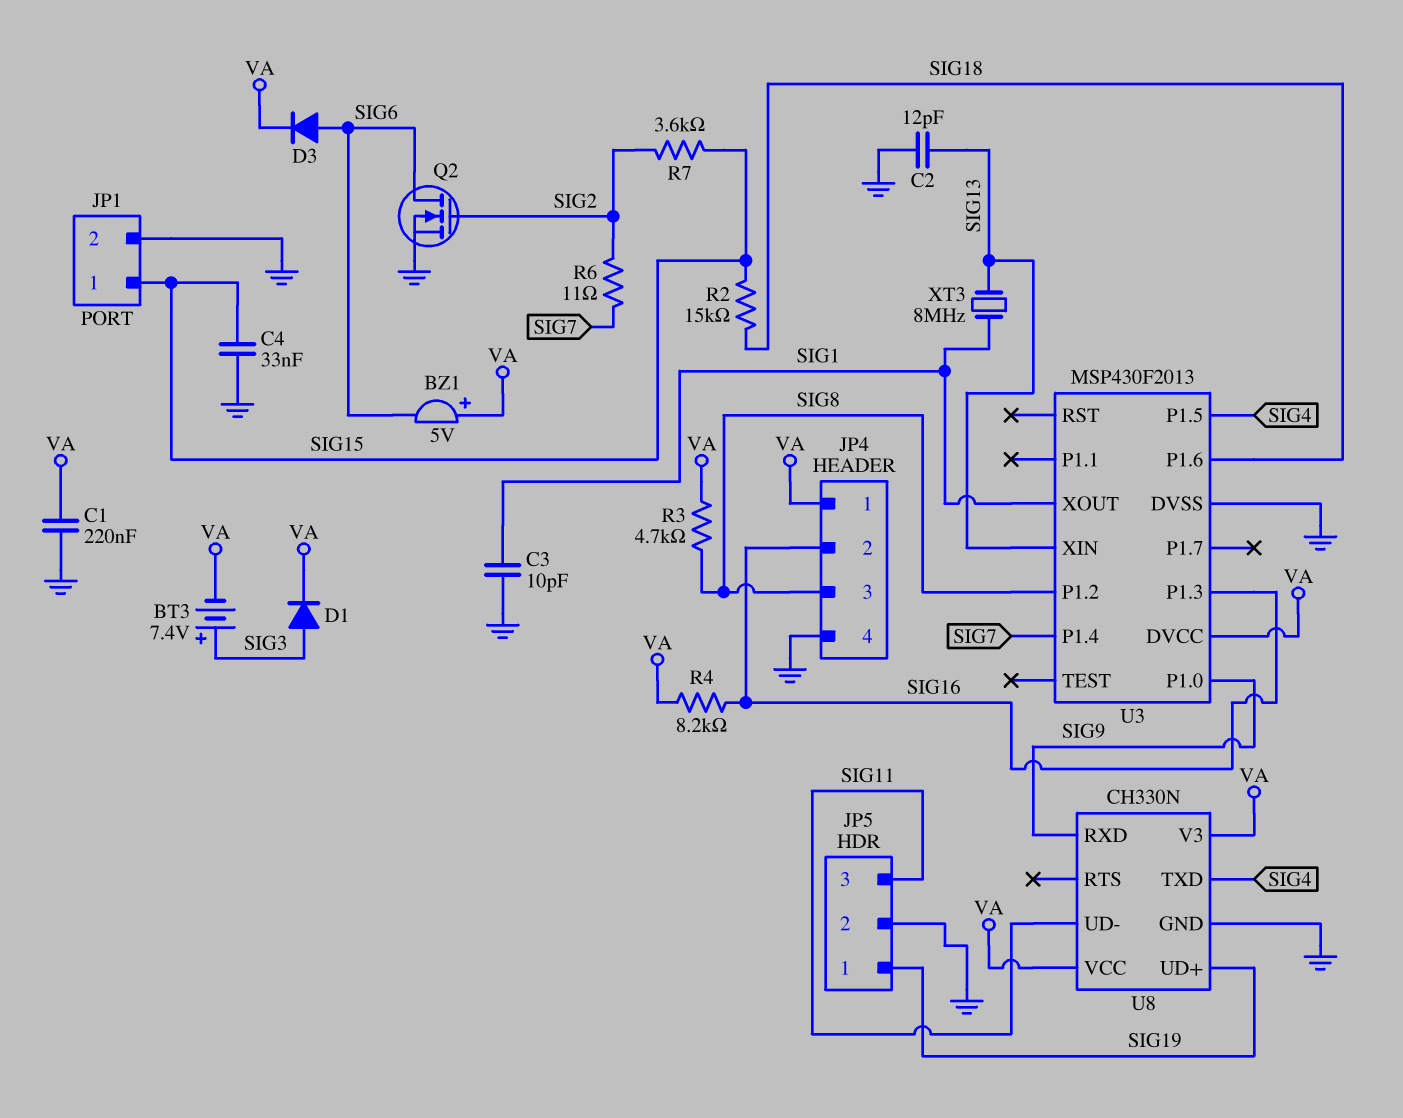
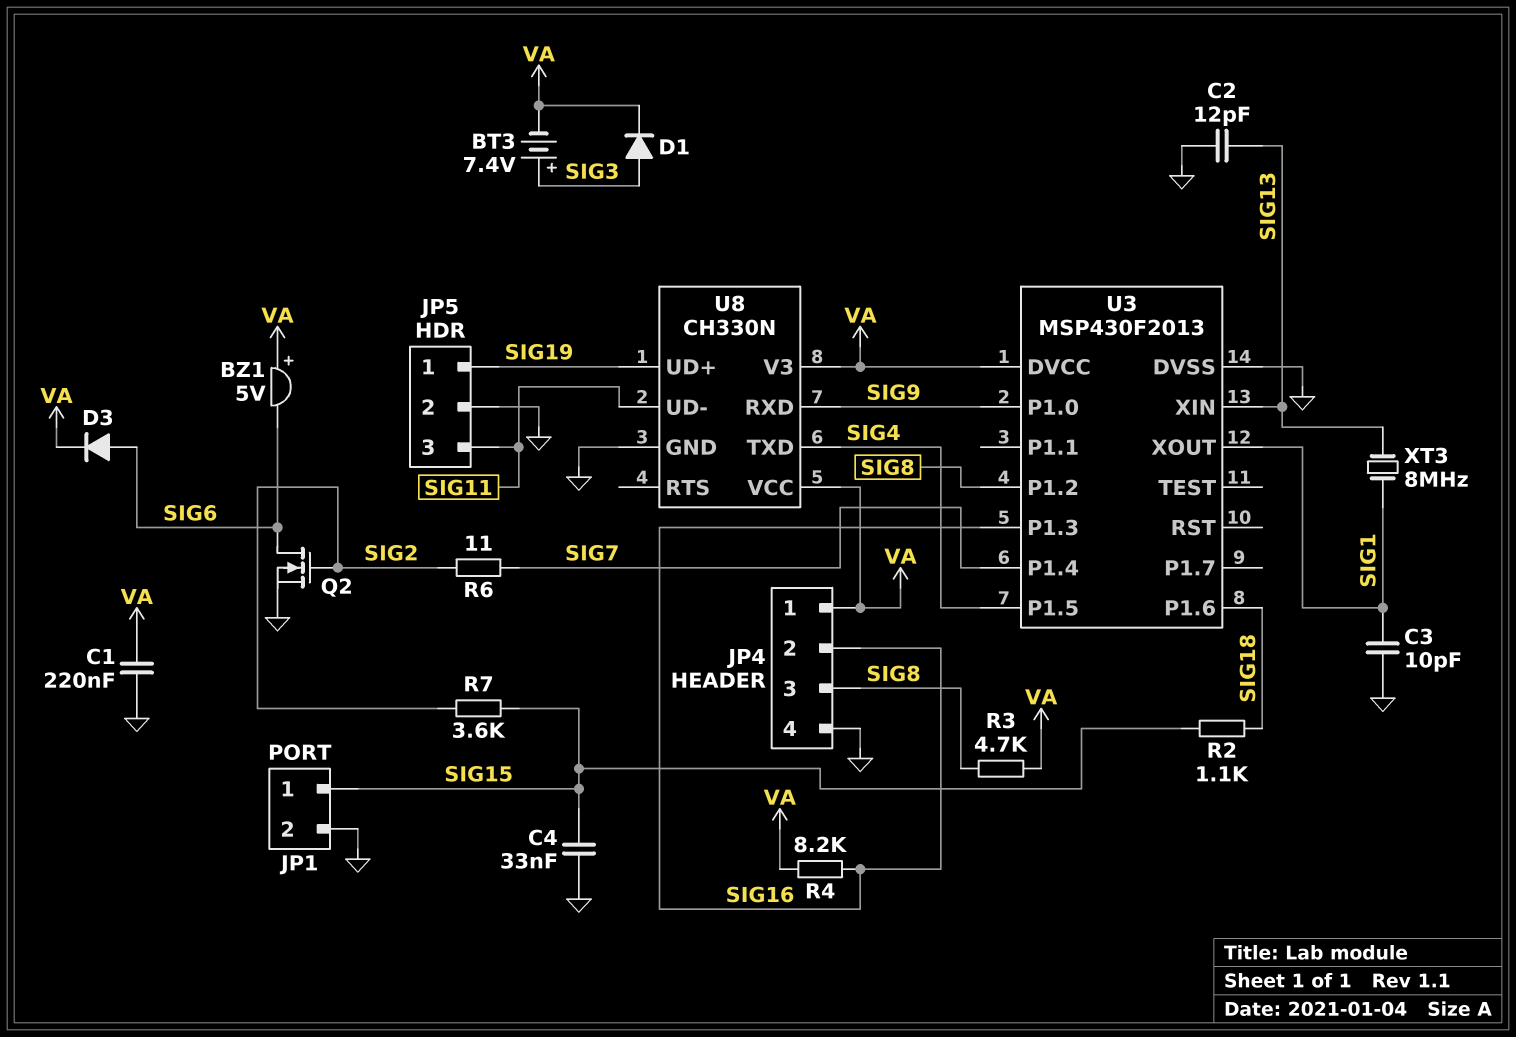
R2: 15k (SIG15, SIG18) -> 1.1k (SIG15, SIG18)

